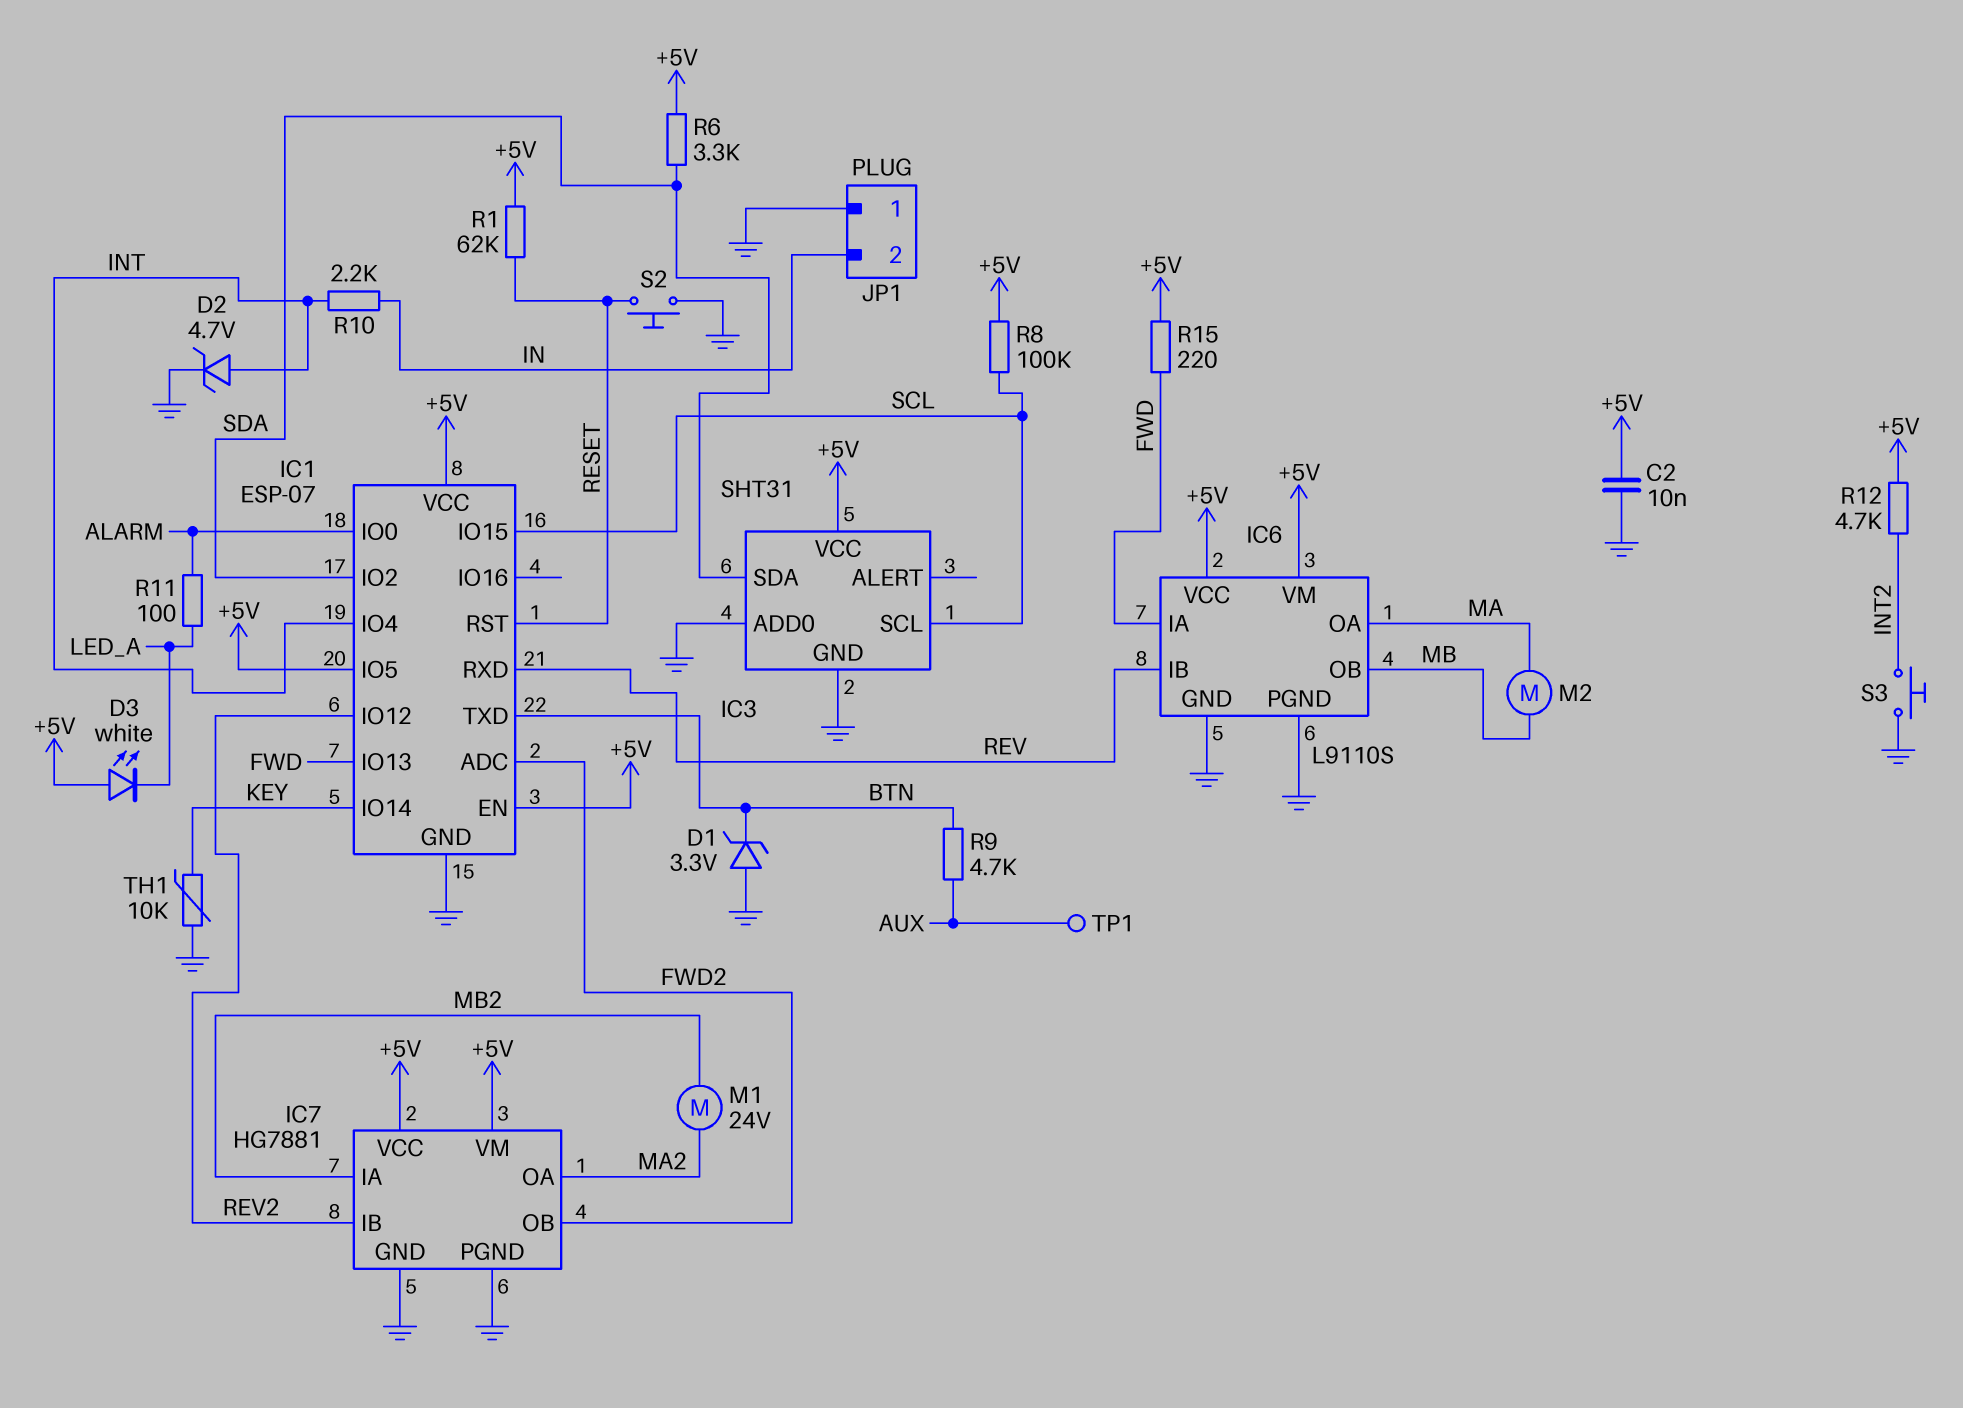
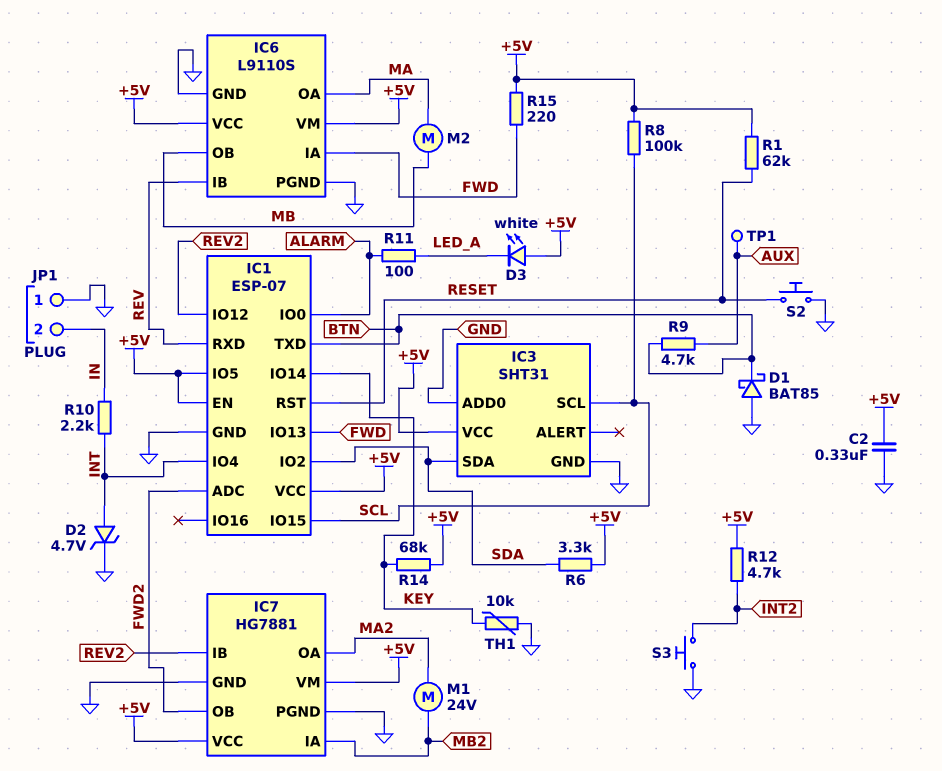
C2: 10nF (+5V, GND) -> 330nF (+5V, GND)
D1: zener 3.3V (A GND, K BTN) -> schottky BAT85 (A GND, K BTN)
R14: none -> 68k (+5V, KEY)

